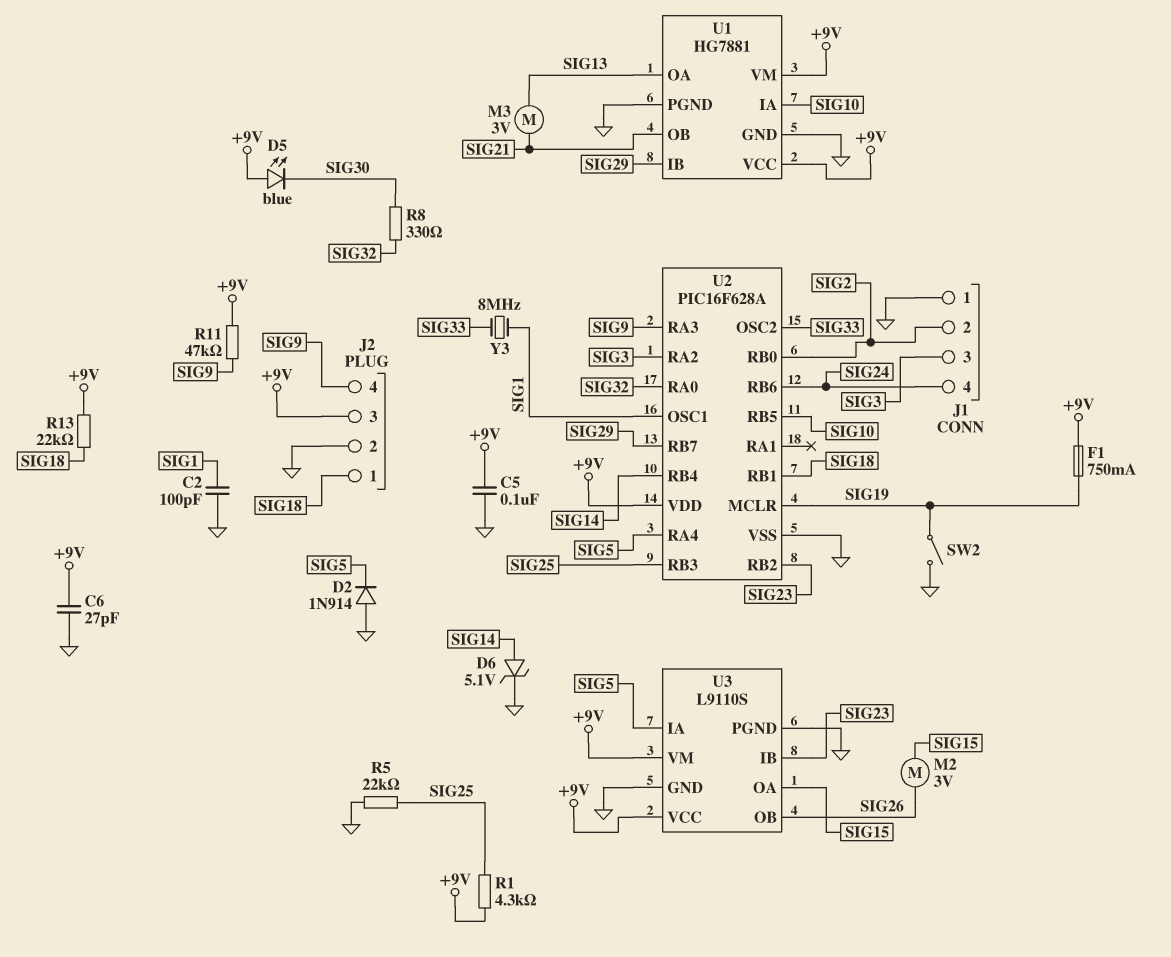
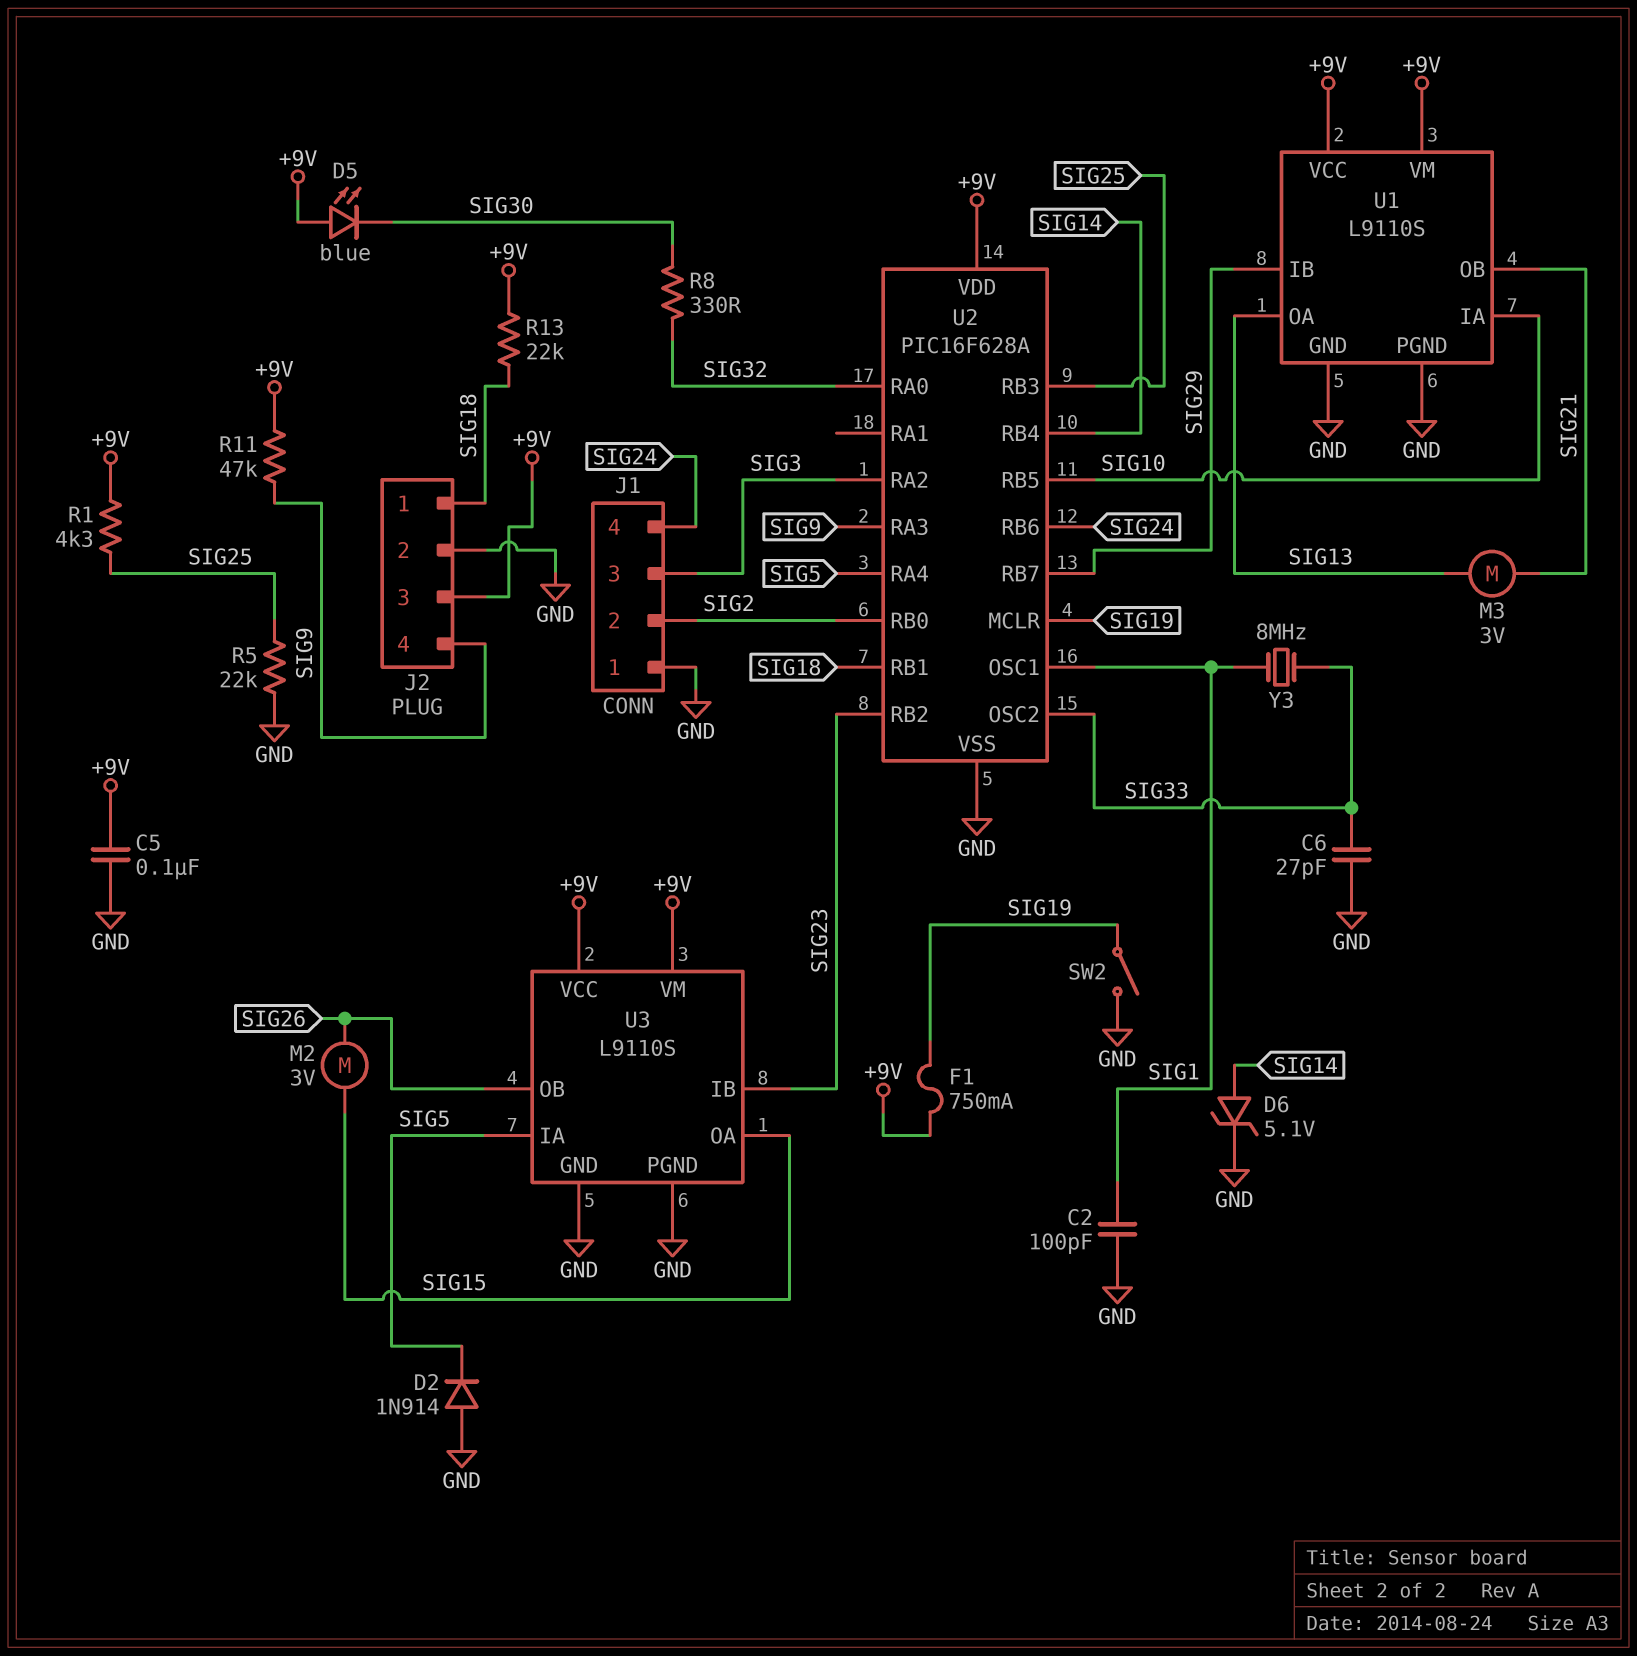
C6: 27pF (+9V, GND) -> 27pF (GND, SIG33)
U1: HG7881 -> L9110S

